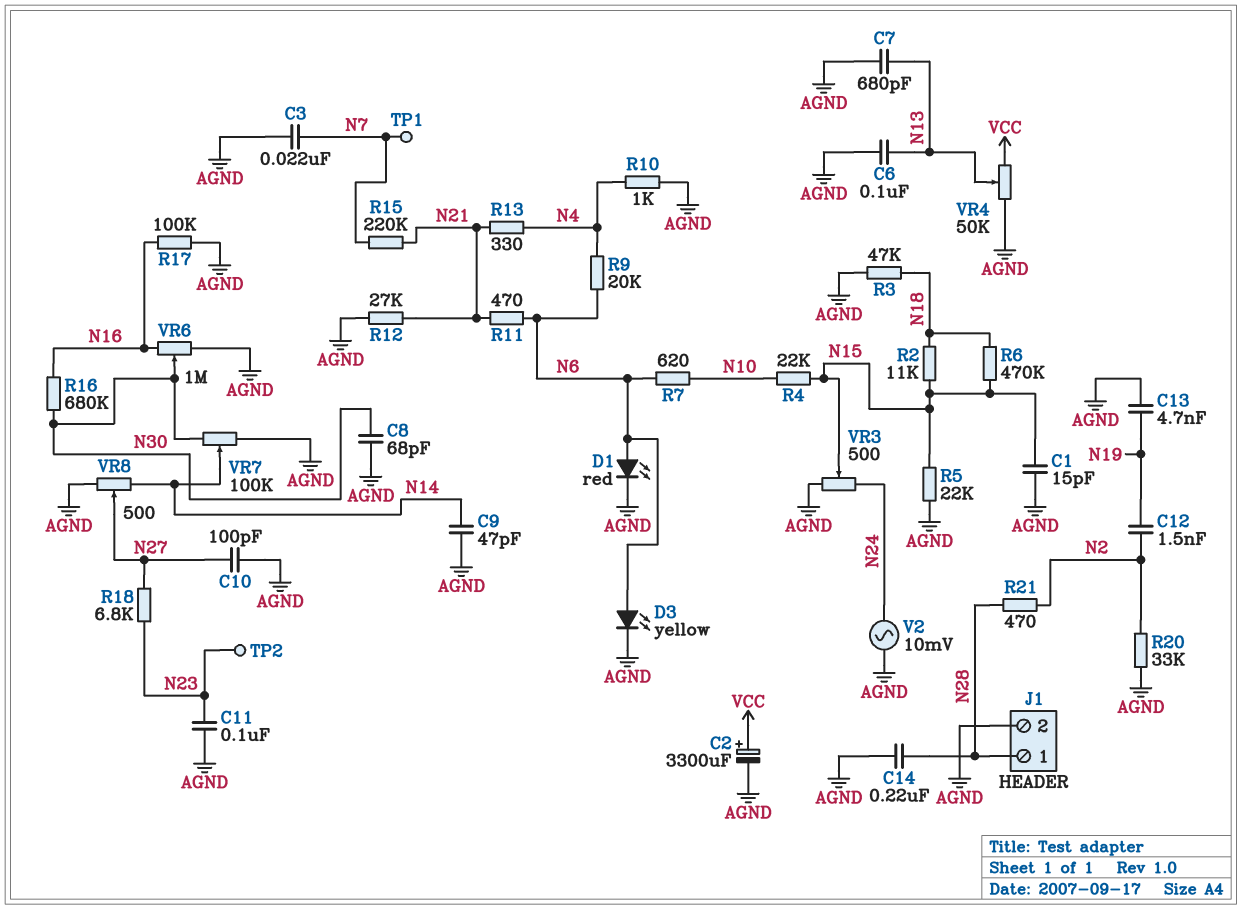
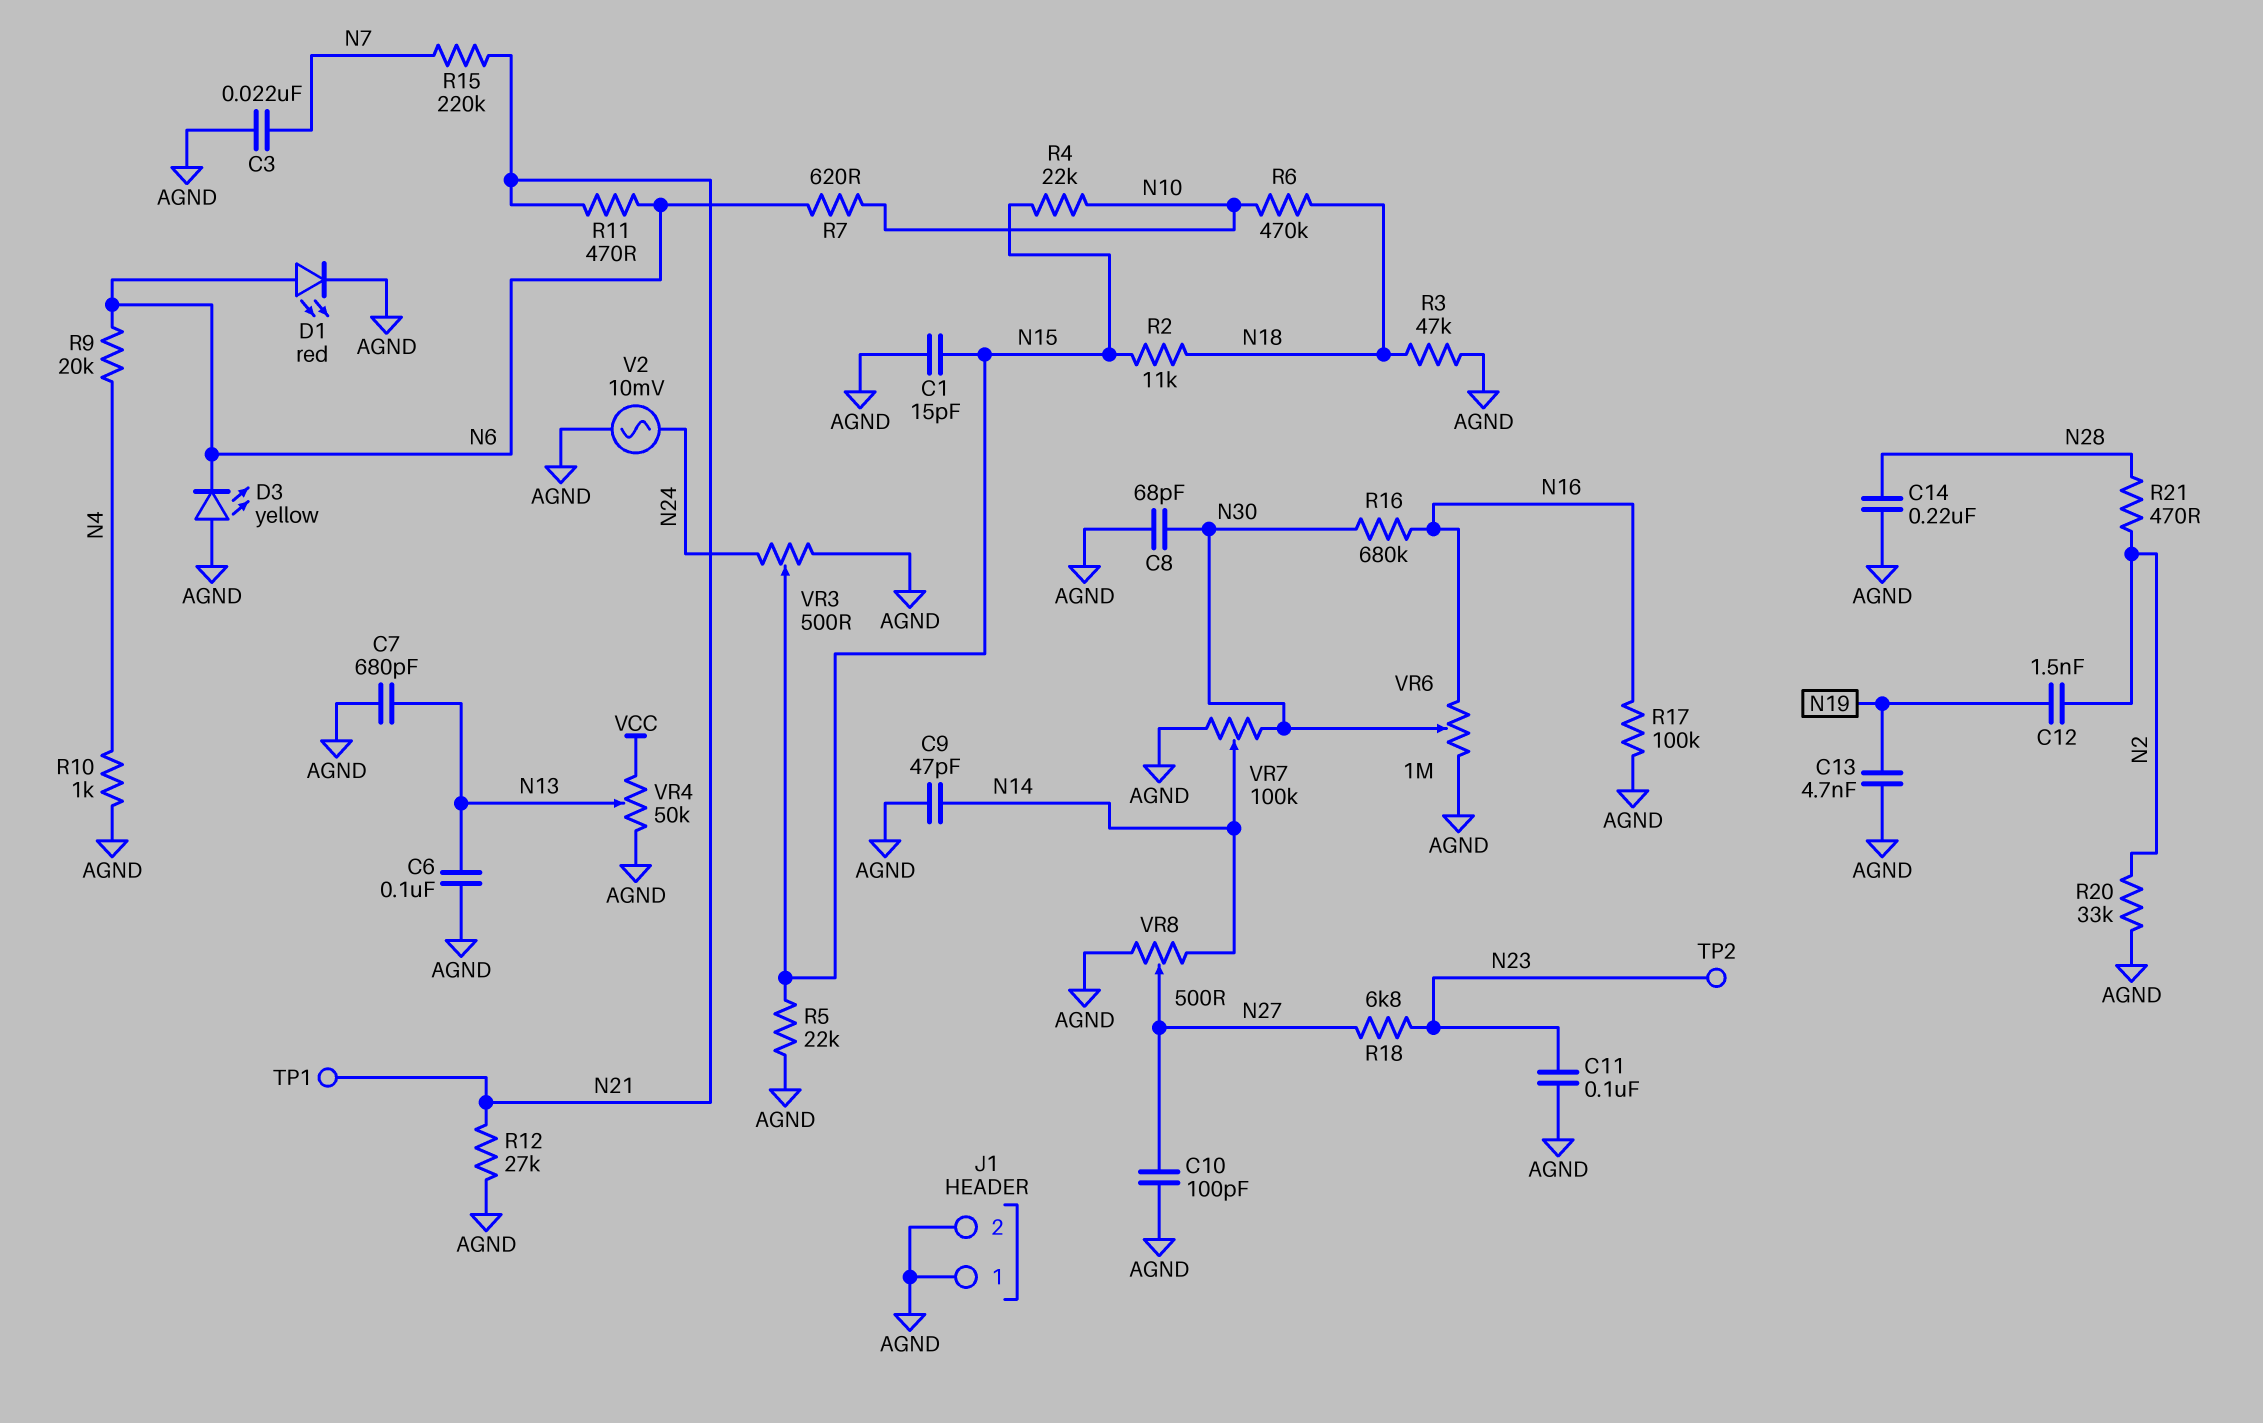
C2: 3300uF (plus VCC, minus AGND) -> none
D3: LED yellow (A N6, K AGND) -> LED yellow (A AGND, K N6)
J1 pin 1: N28 -> AGND
R6: 470k (N15, N18) -> 470k (N10, N18)
R13: 330 (N4, N21) -> none
TP1: test point (N7) -> test point (N21)

